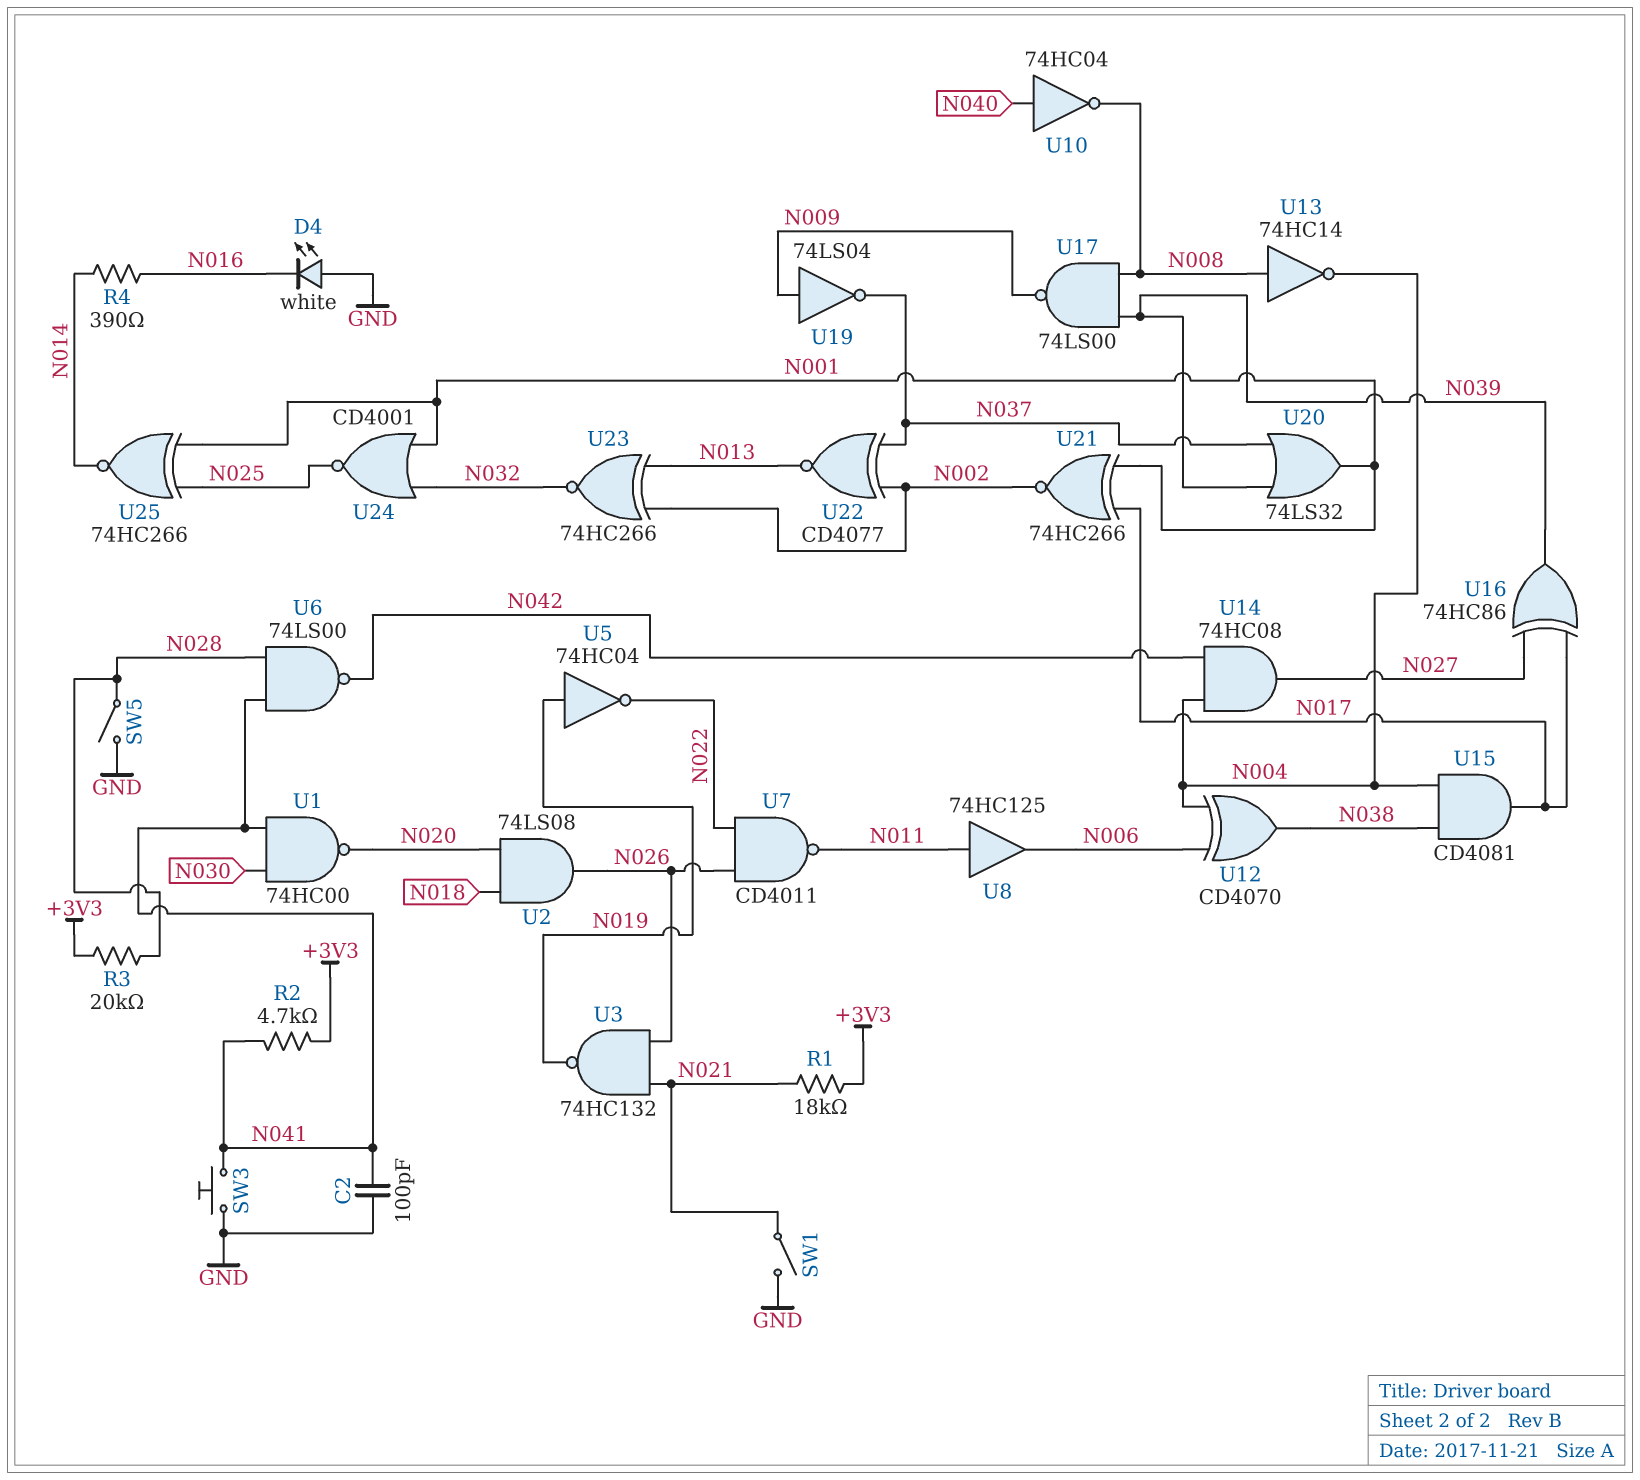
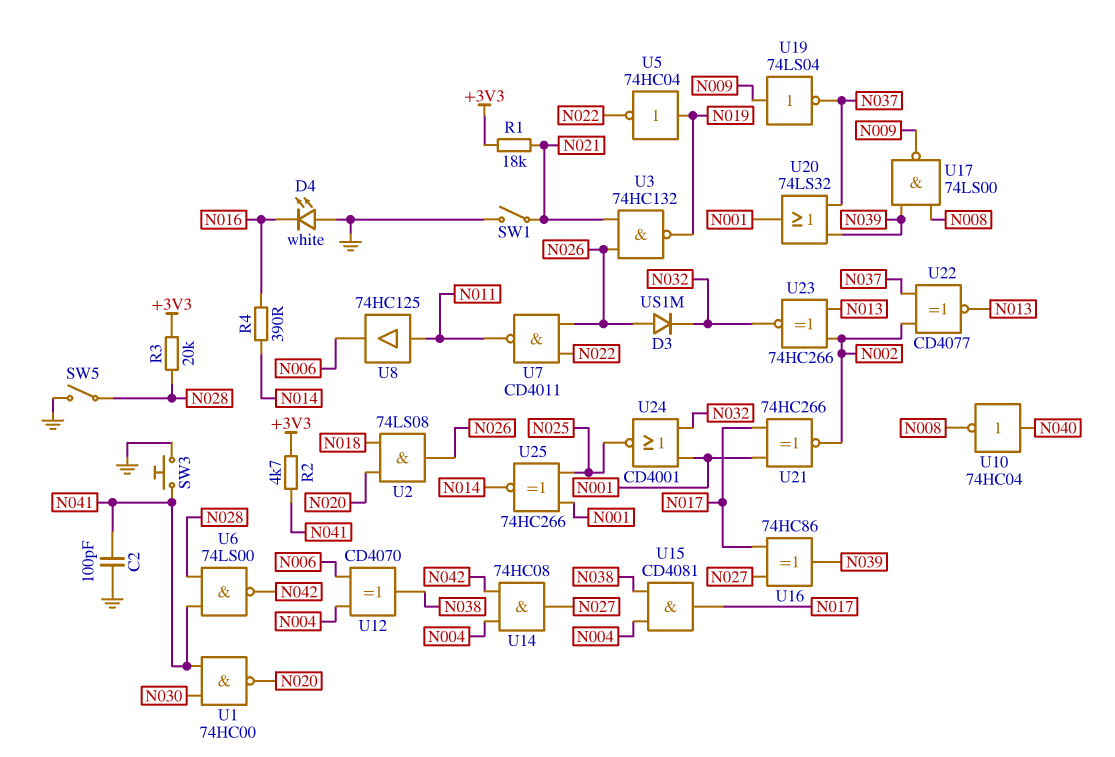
D3: none -> diode US1M (A N026, K N032)
U13: NOT 74HC14 (in N008, out N004) -> none

